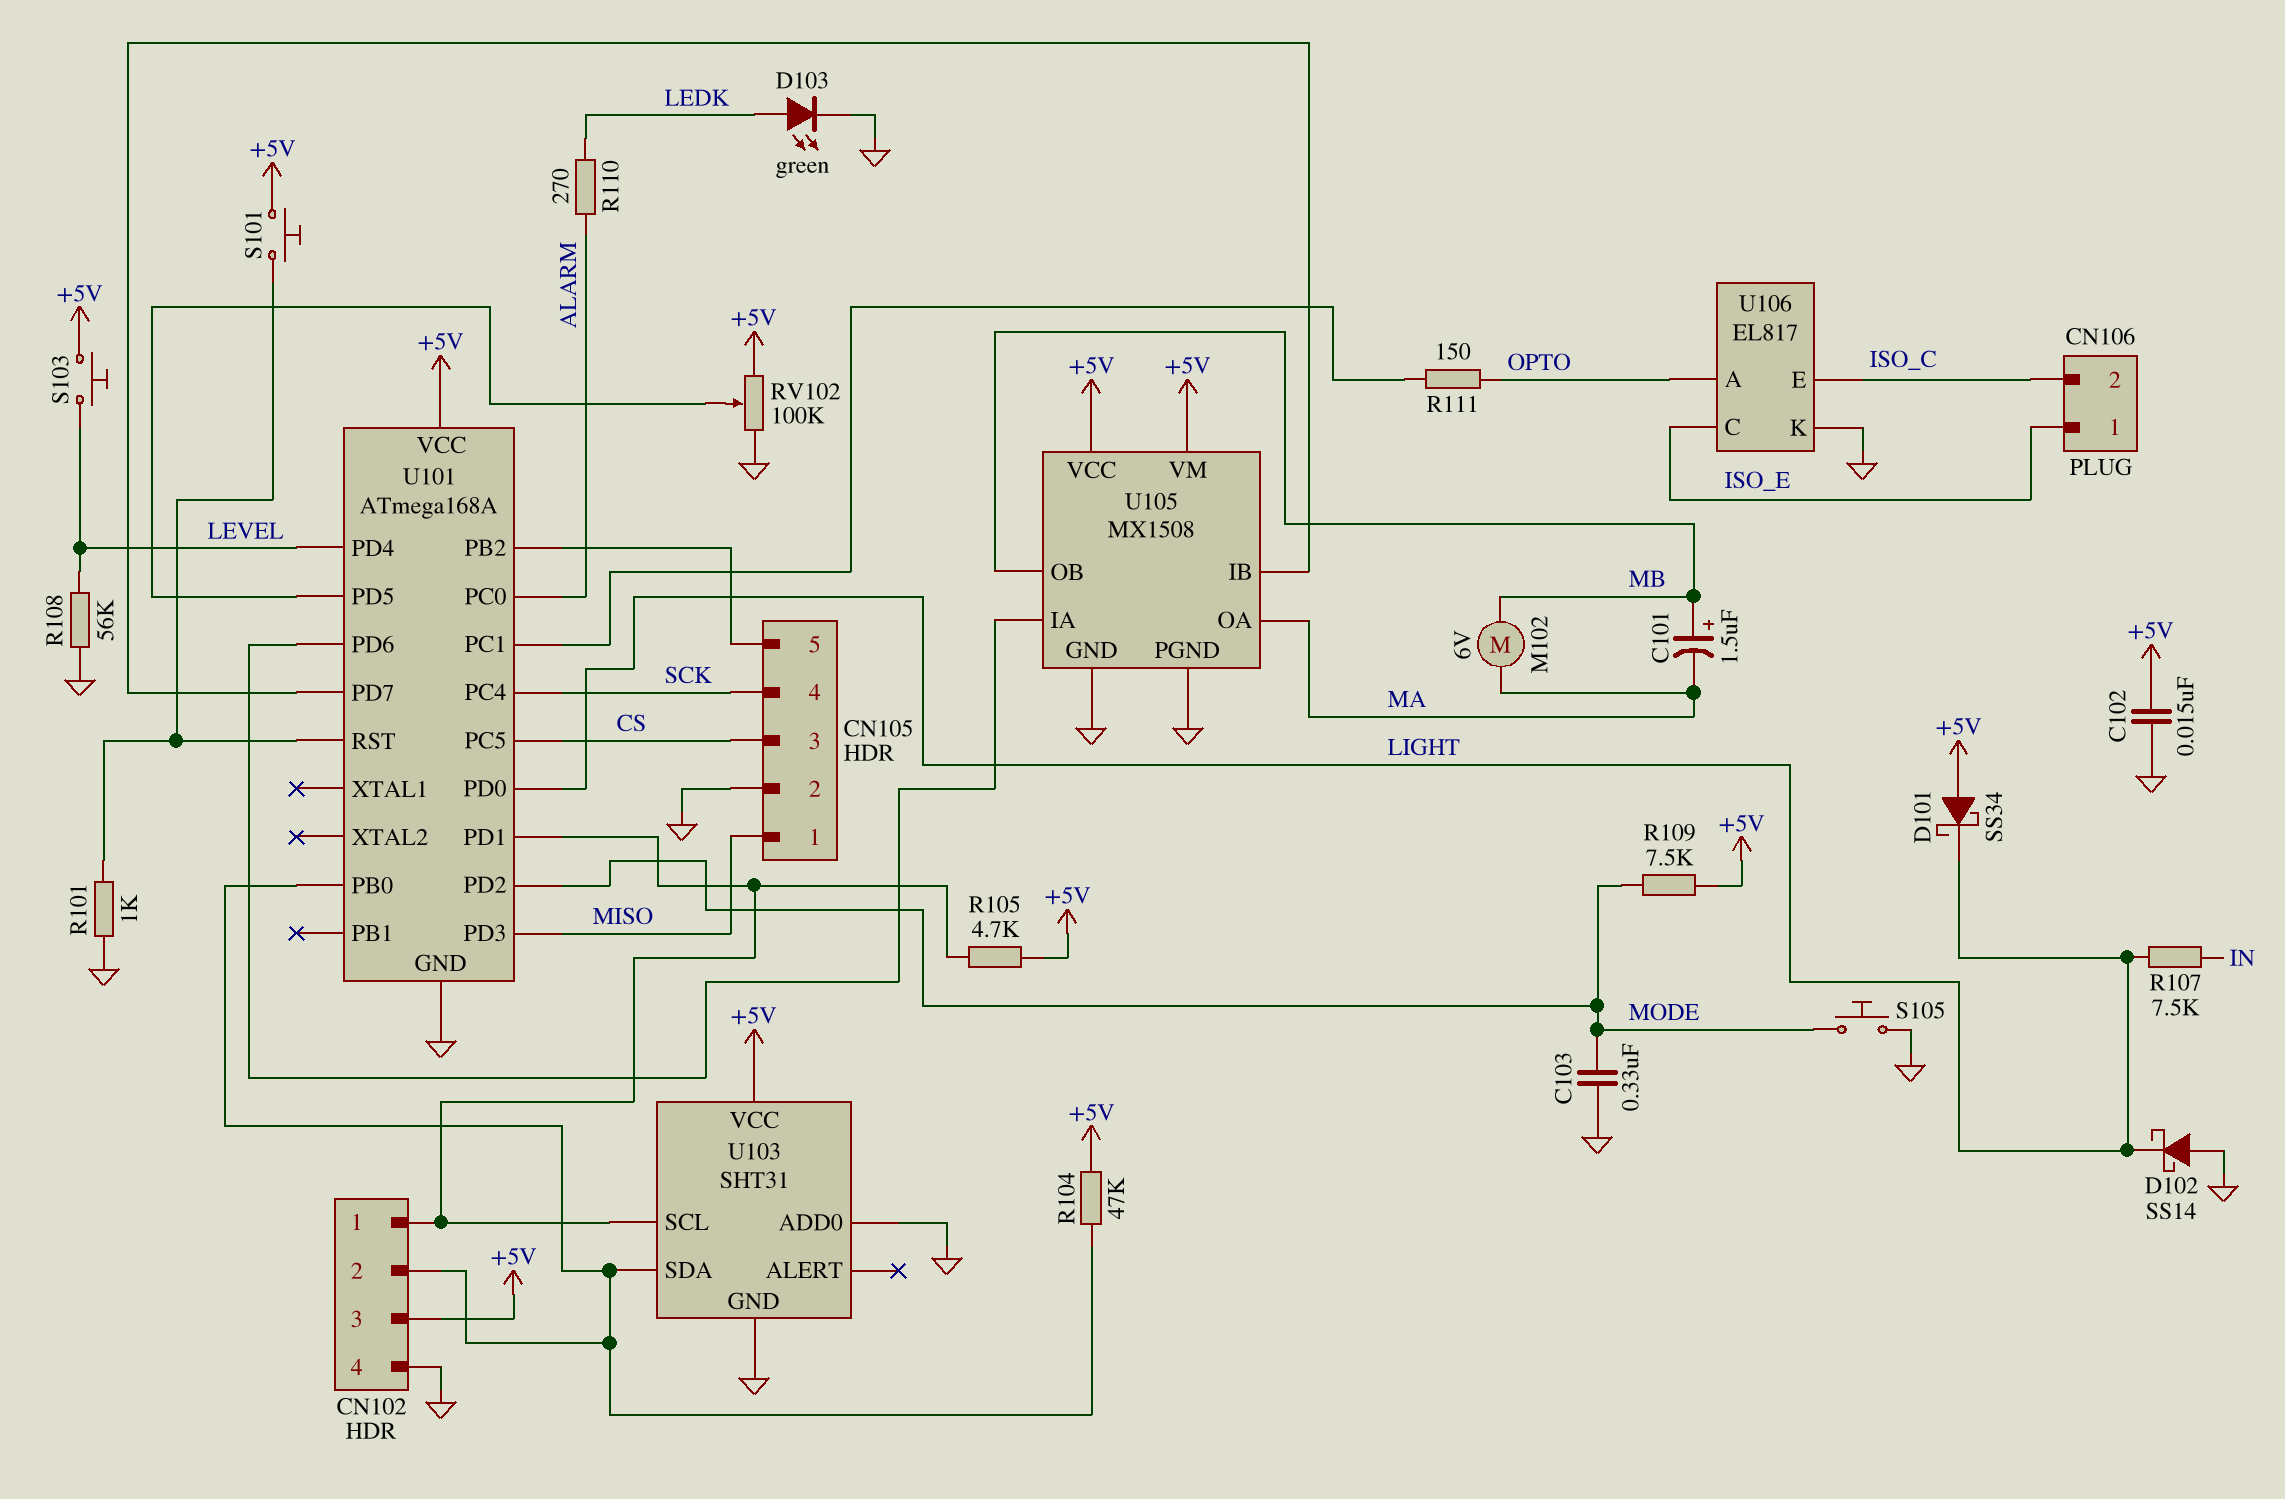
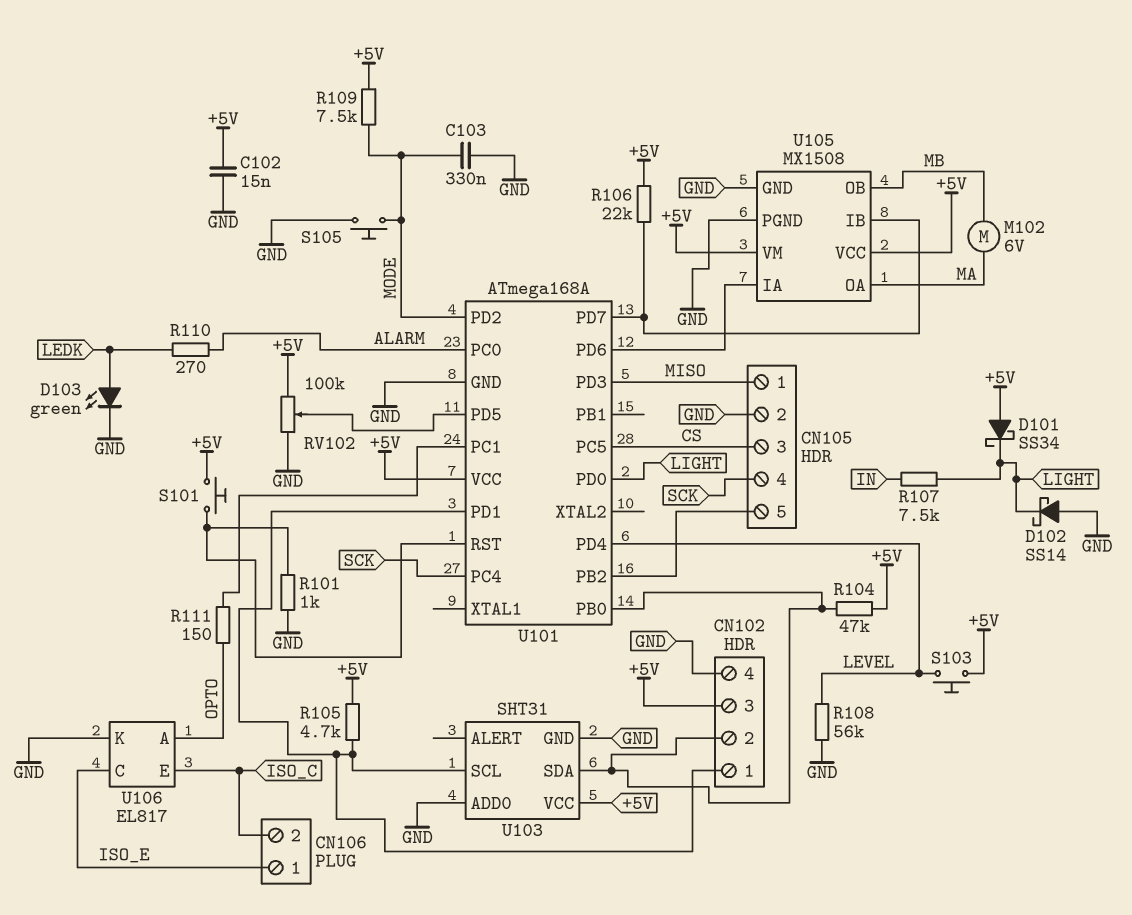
C101: 1.5uF (plus MB, minus MA) -> none
R106: none -> 22k (+5V, U101/PD7)

